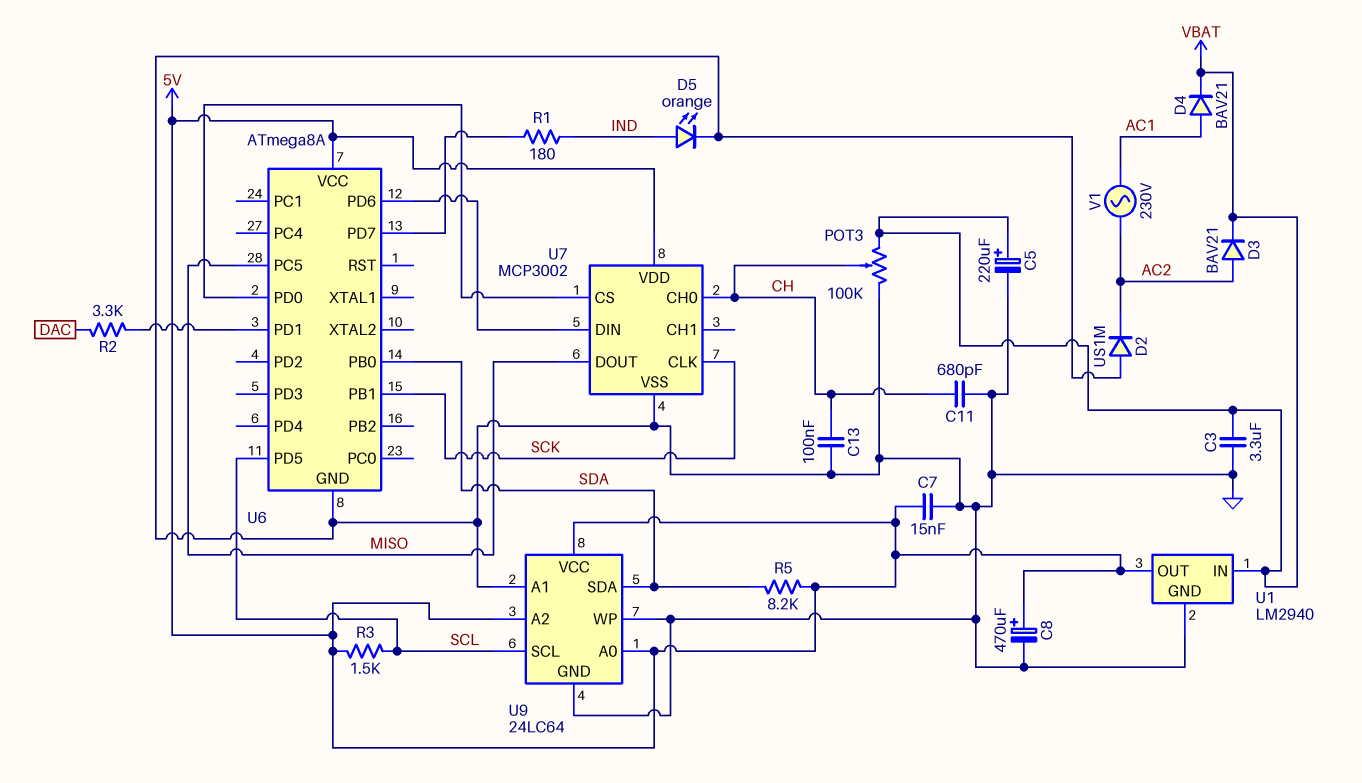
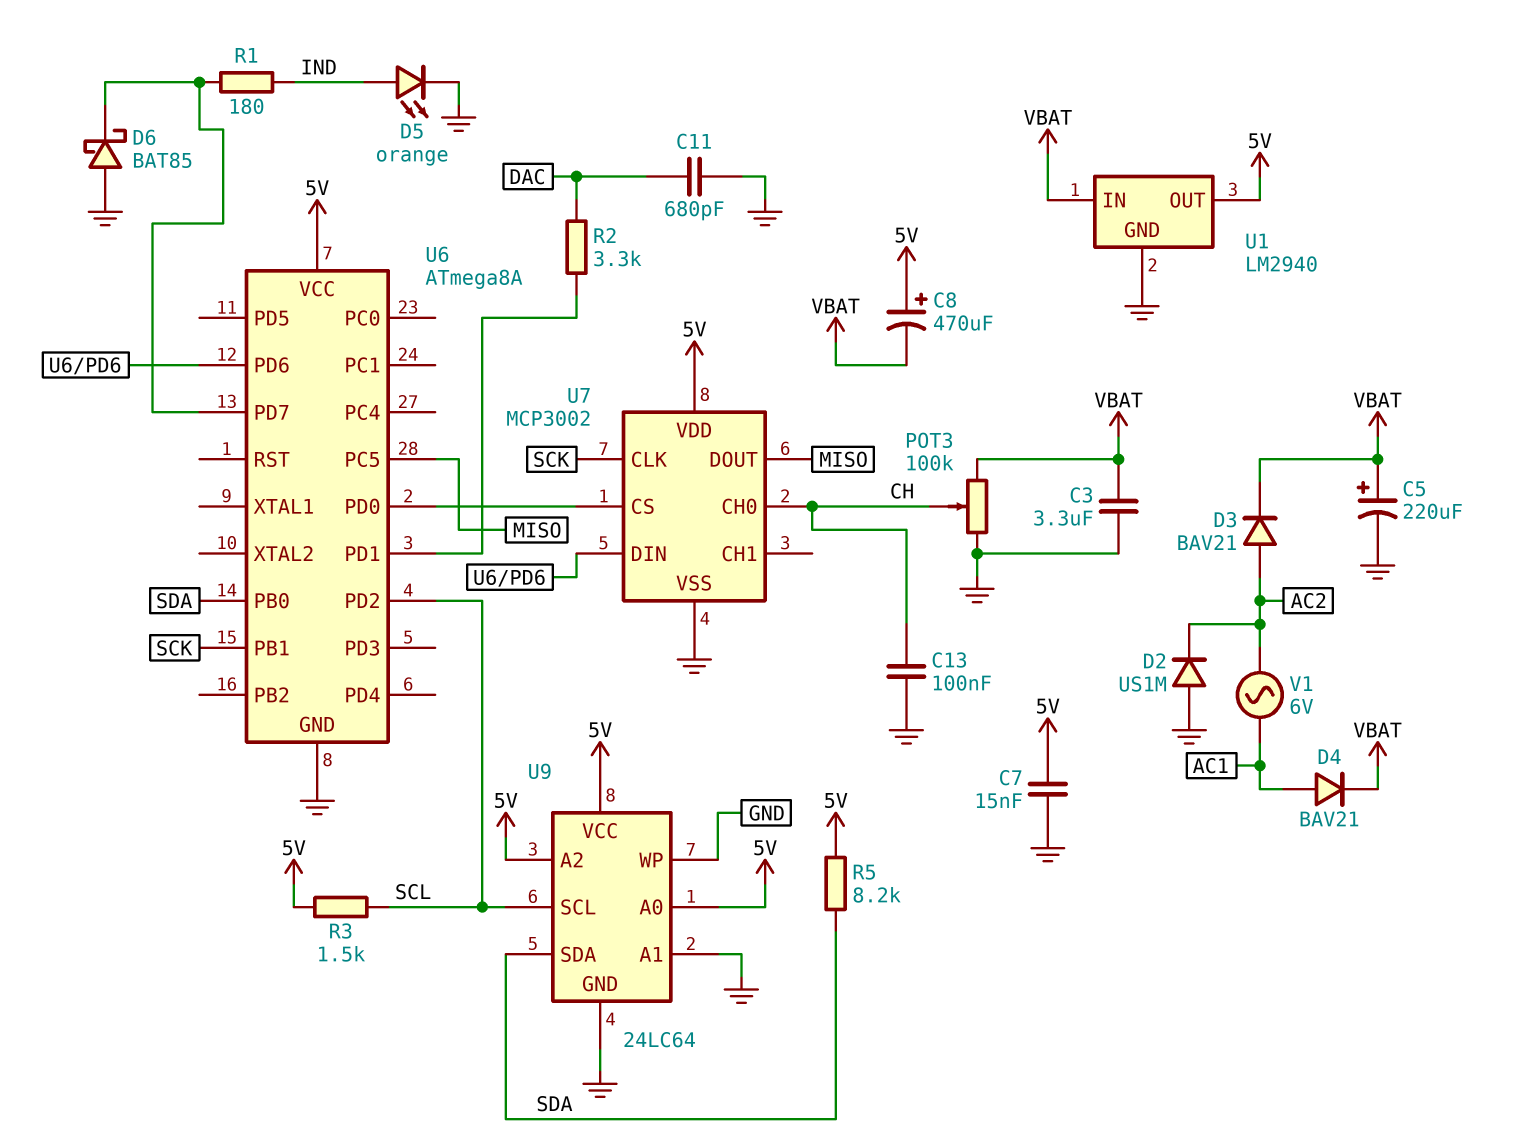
C8: 470uF (plus 5V, minus GND) -> 470uF (plus 5V, minus VBAT)
C11: 680pF (CH, GND) -> 680pF (DAC, GND)
D6: none -> schottky BAT85 (A GND, K U6/PD7)
U6 pin PD2: none -> SCL
U6 pin PD5: SCL -> none
V1: AC 230V (AC1, AC2) -> AC 6V (AC1, AC2)

